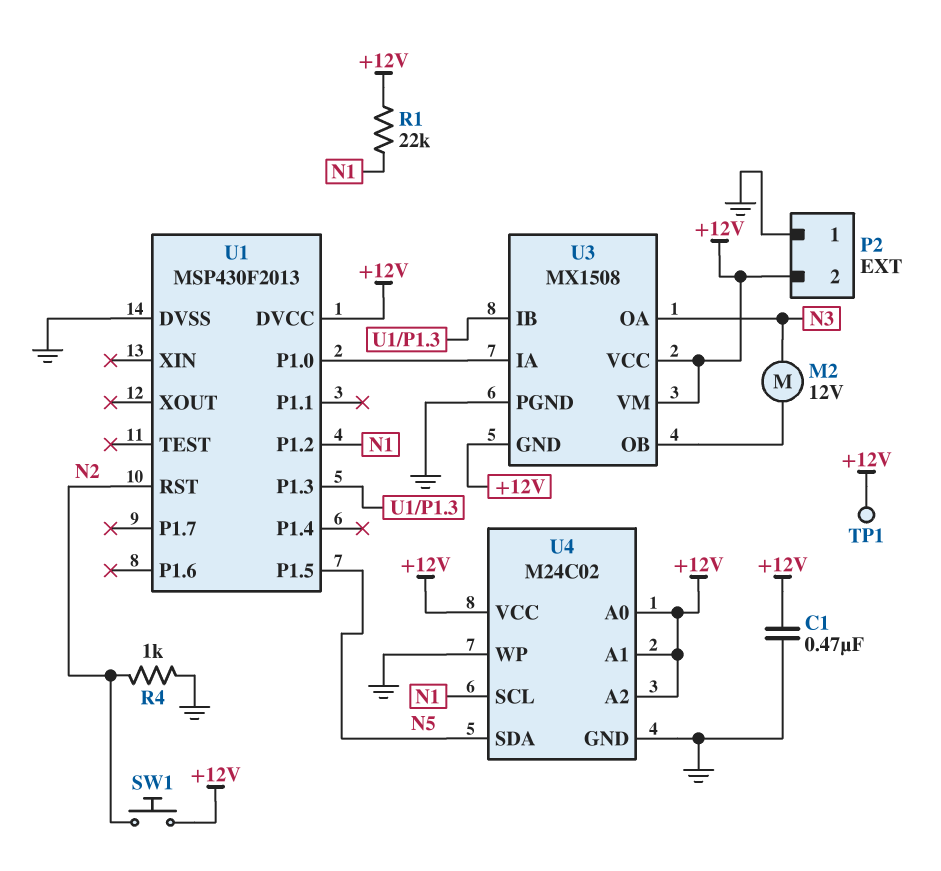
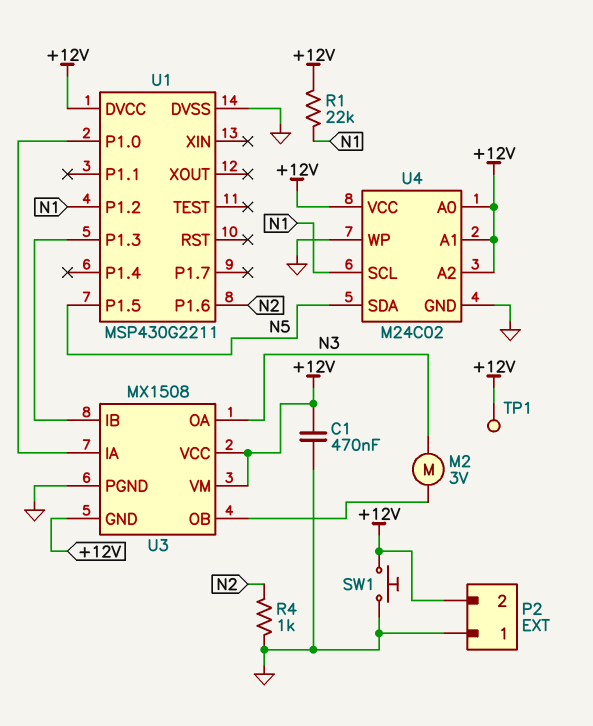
M2: motor 12V (N3, U3/OB) -> motor 3V (N3, U3/OB)
SW1: button (+12V, N2) -> button (+12V, GND)
U1: MSP430F2013 -> MSP430G2211
U1 pin P1.6: none -> N2
U1 pin RST: N2 -> none

